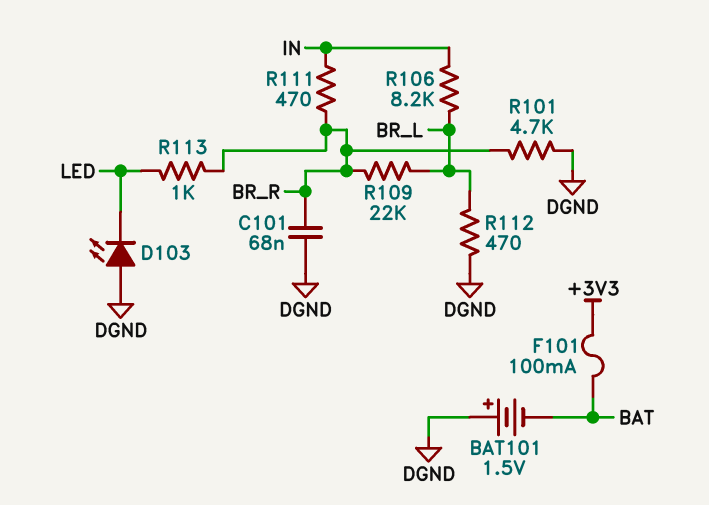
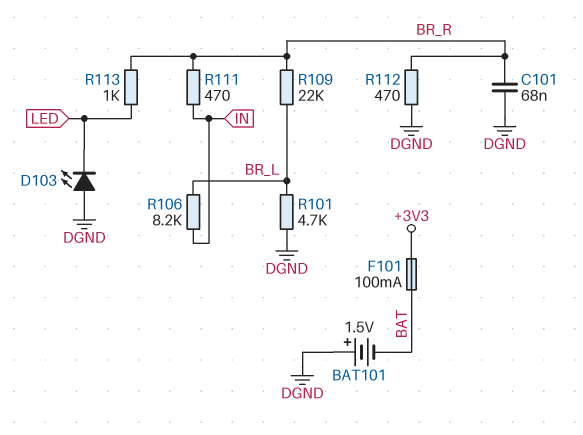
R101: 4.7k (BR_R, DGND) -> 4.7k (BR_L, DGND)
R112: 470 (BR_L, DGND) -> 470 (BR_R, DGND)

